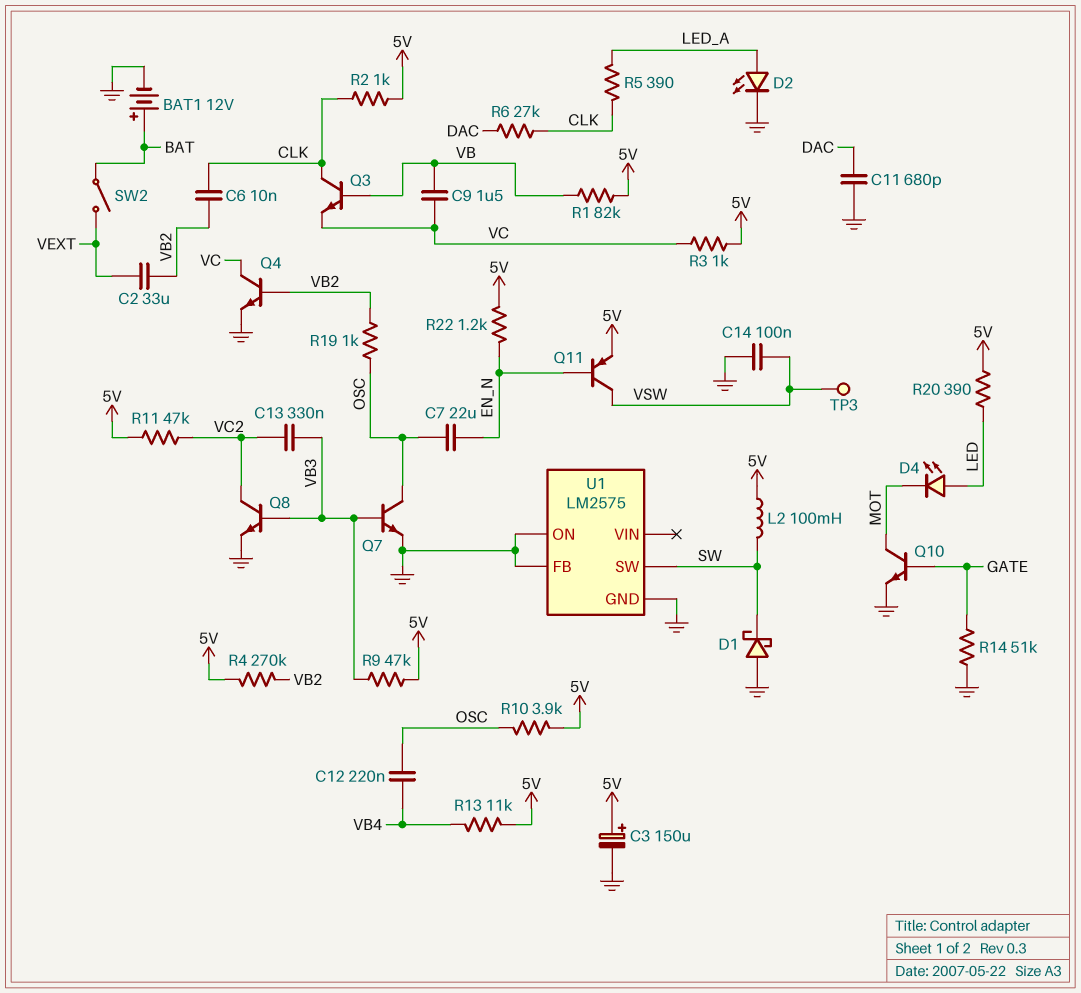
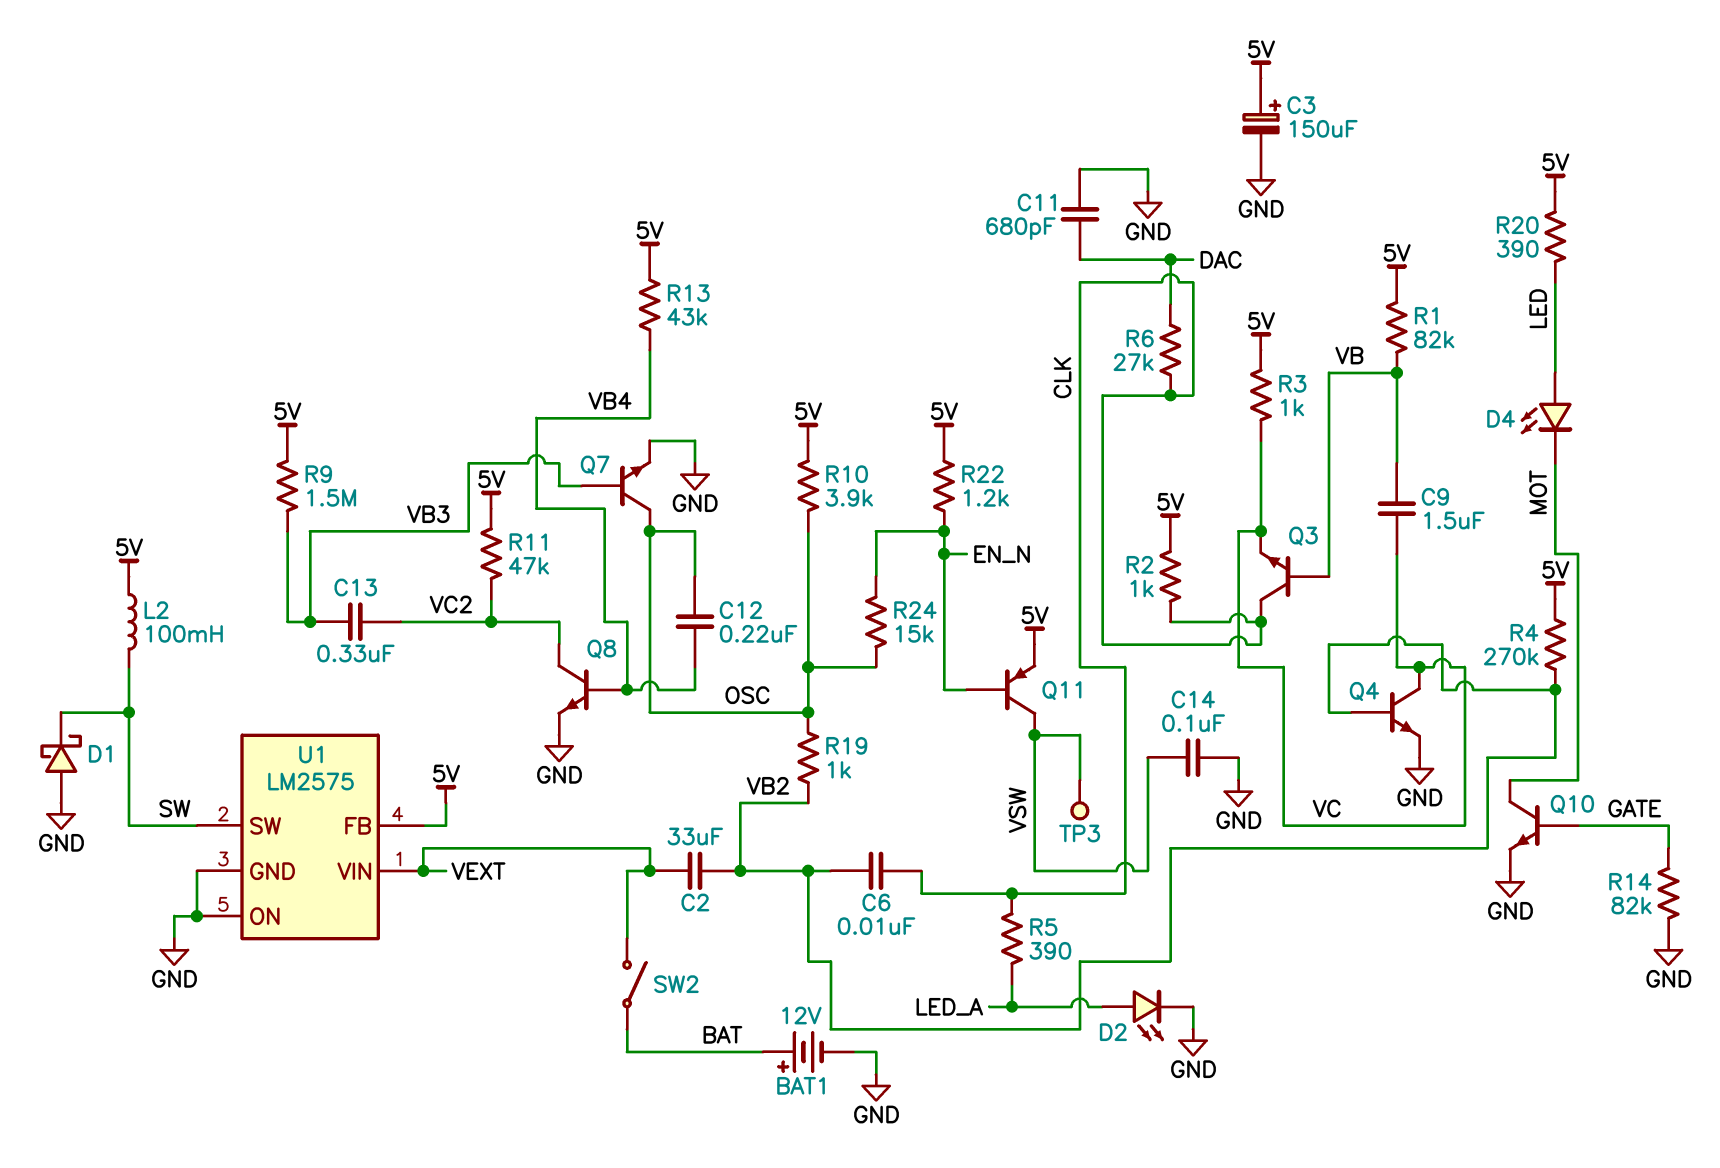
C7: 22uF (EN_N, OSC) -> none
Q8: NPN (B VB3, C VC2, E GND) -> NPN (B VB4, C VC2, E GND)
R9: 47k (5V, VB3) -> 1.5M (5V, VB3)
R13: 11k (5V, VB4) -> 43k (5V, VB4)
R14: 51k (GATE, GND) -> 82k (GATE, GND)
R24: none -> 15k (EN_N, OSC)
U1 pin FB: GND -> 5V
U1 pin VIN: none -> VEXT

